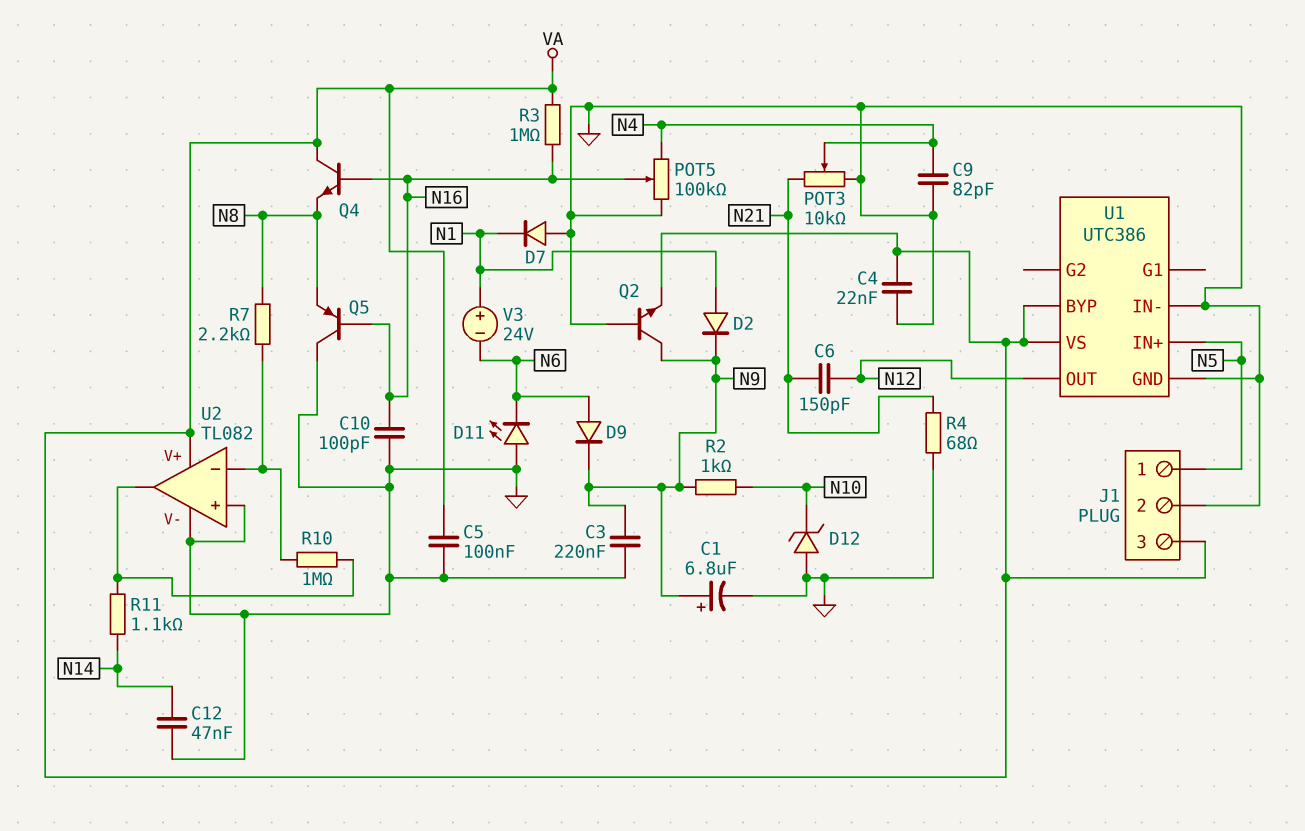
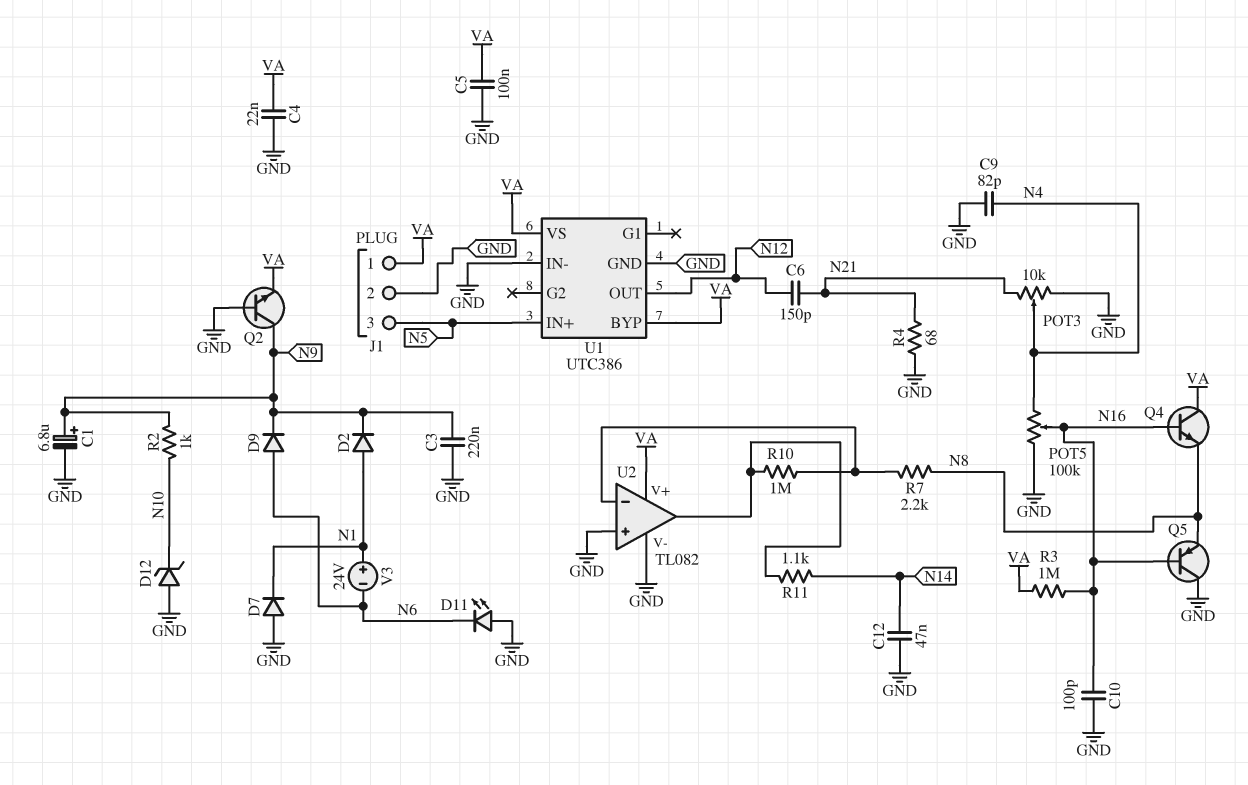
J1 pin 1: N5 -> VA
J1 pin 3: VA -> N5

